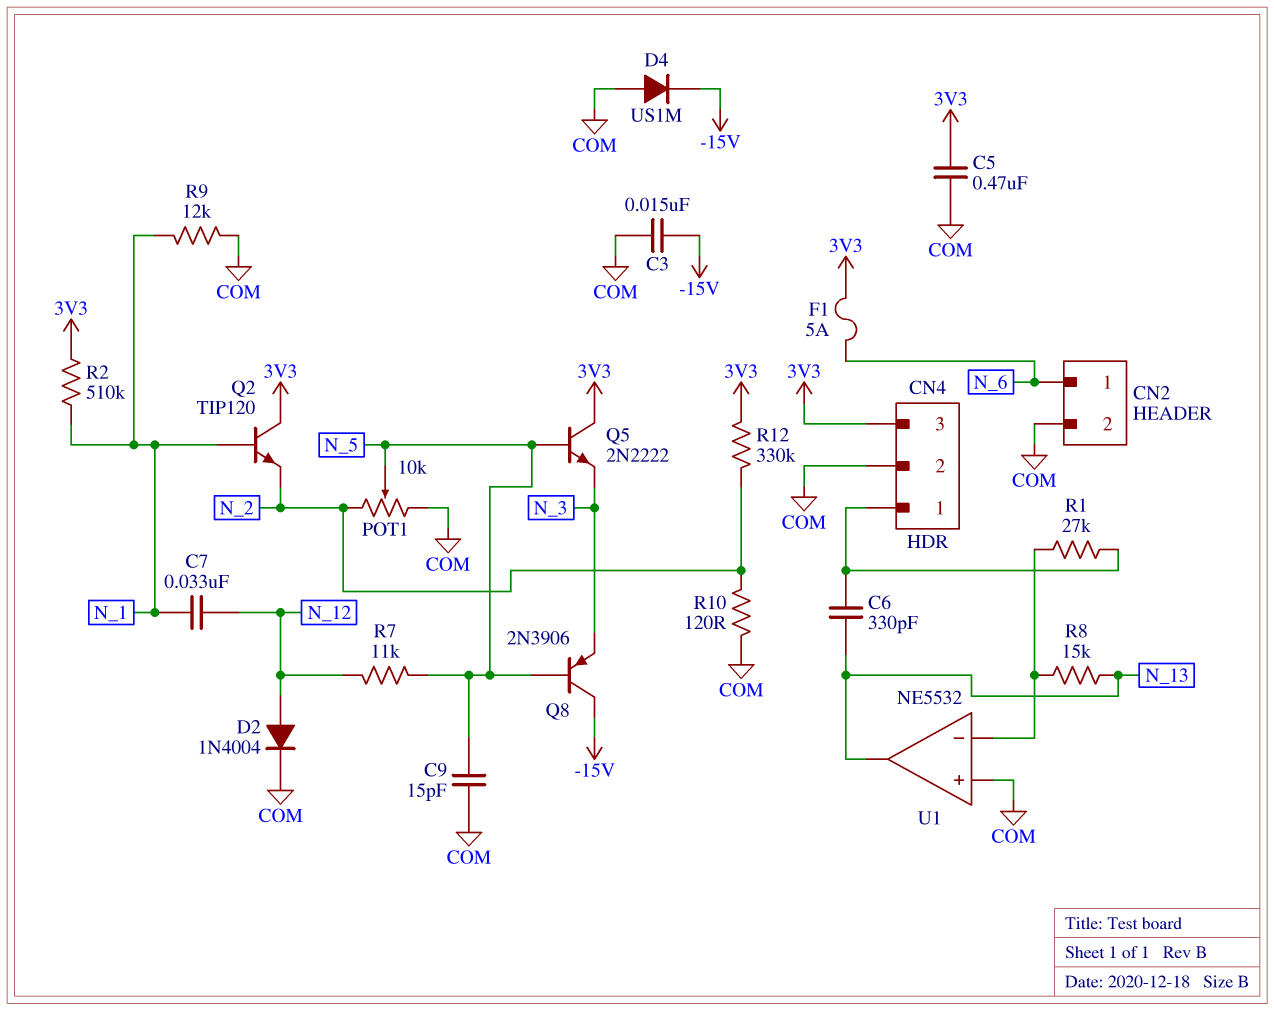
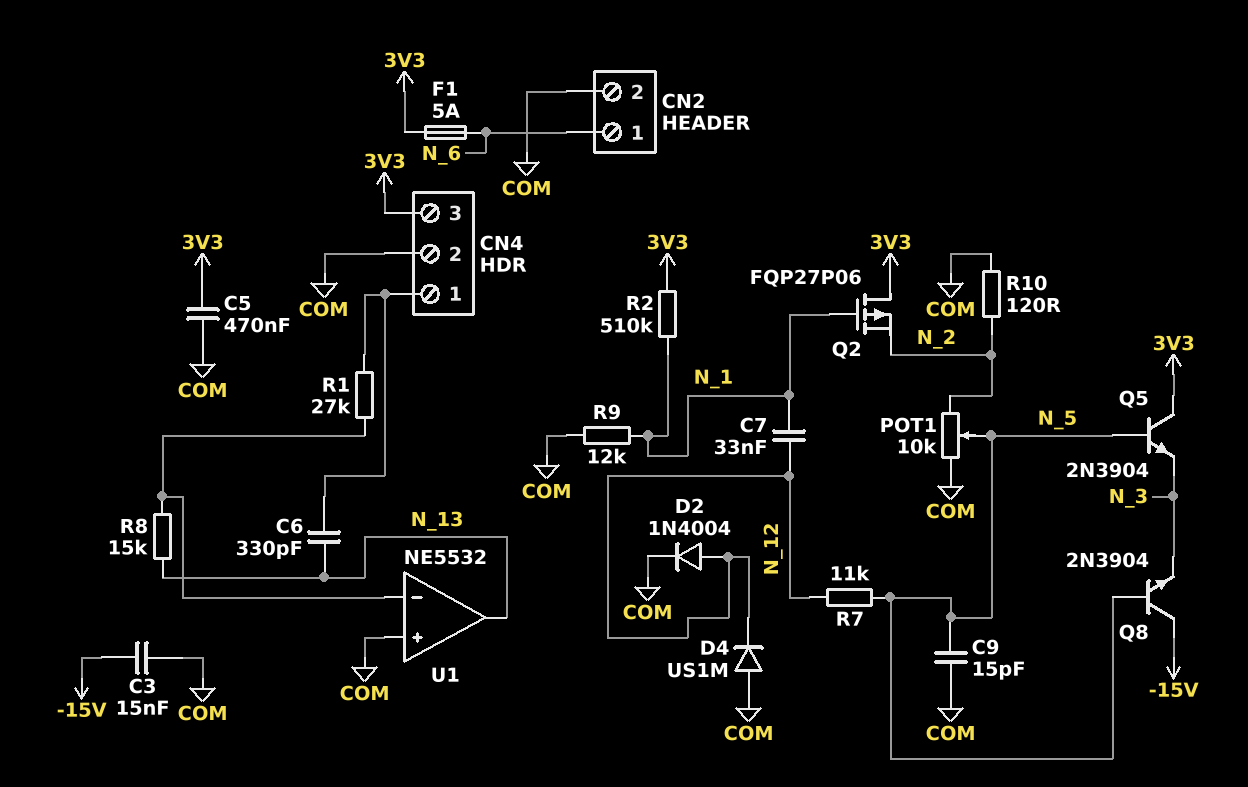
D4: diode US1M (A COM, K -15V) -> diode US1M (A COM, K N_12)
Q2: NPN TIP120 (B N_1, C 3V3, E N_2) -> PMOS FQP27P06 (G N_1, D 3V3, S N_2)
Q5: NPN 2N2222 (B N_5, C 3V3, E N_3) -> NPN 2N3904 (B N_5, C 3V3, E N_3)
Q8: PNP 2N3906 (B N_5, C -15V, E N_3) -> NPN 2N3904 (B N_5, C -15V, E N_3)
R12: 330k (3V3, N_2) -> none

